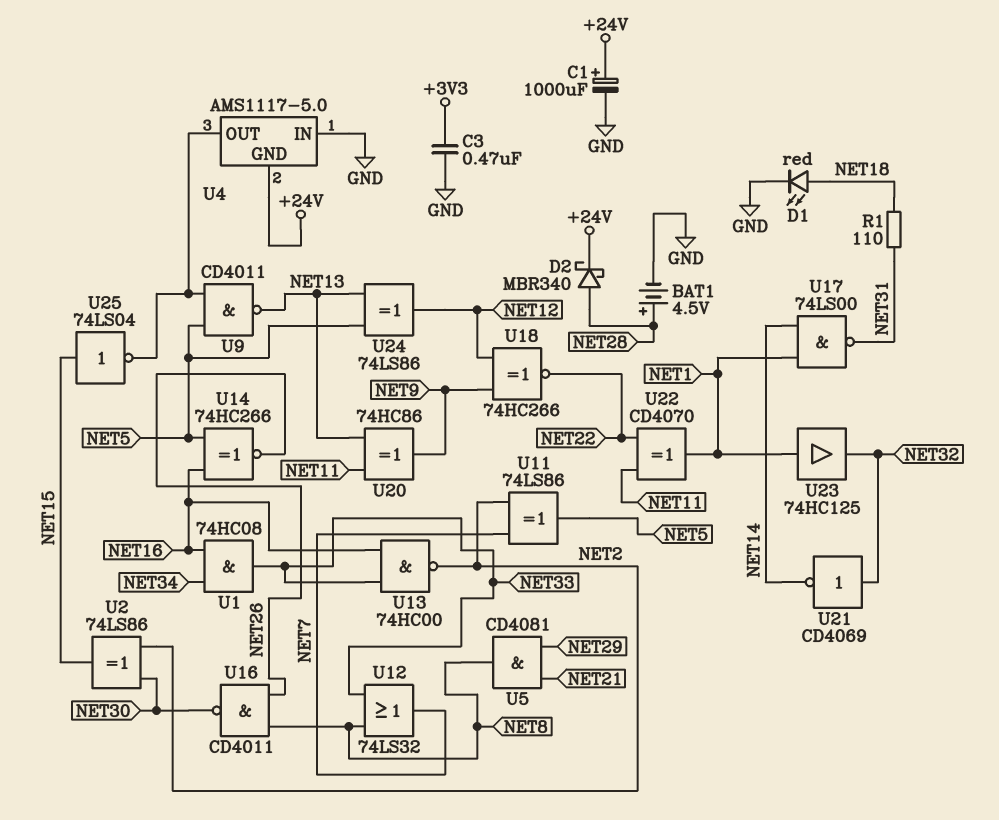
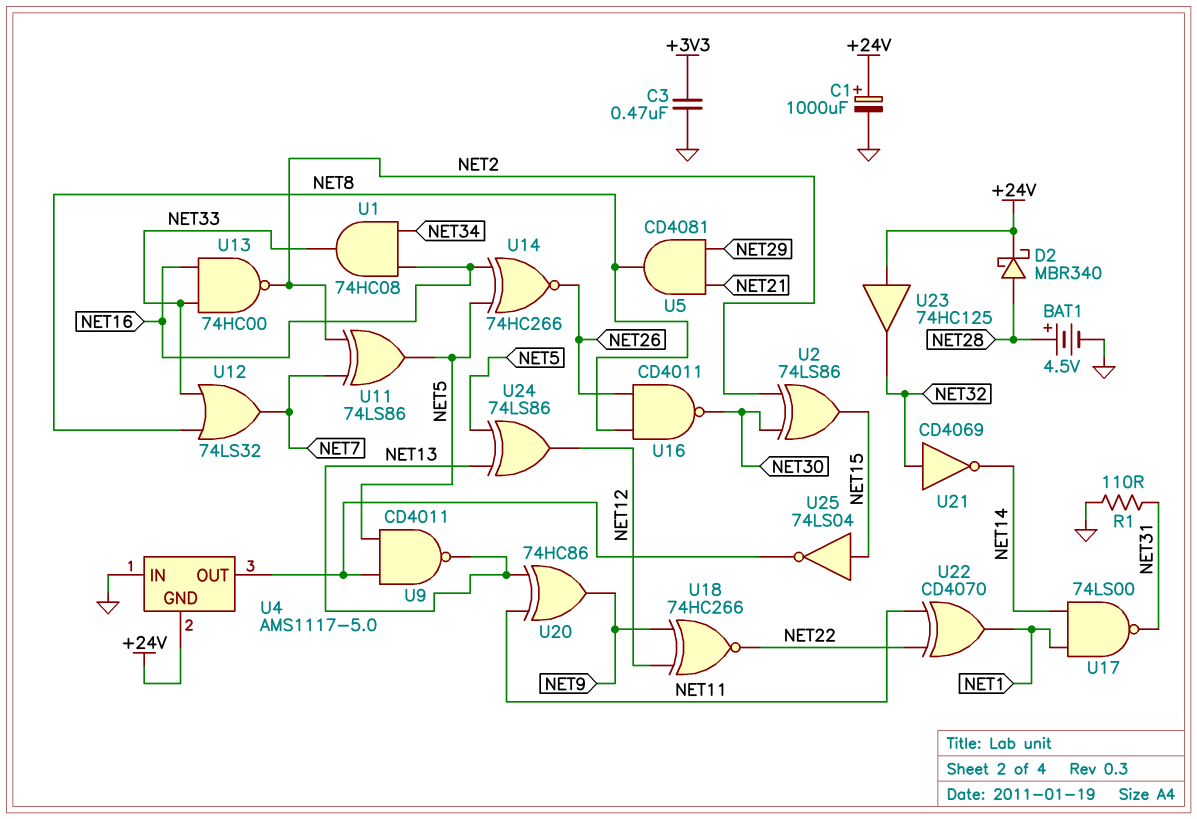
D1: LED red (A NET18, K GND) -> none
R1: 110 (NET18, NET31) -> 110 (GND, NET31)
U23: buffer 74HC125 (in NET1, out NET32) -> buffer 74HC125 (in +24V, out NET32)

